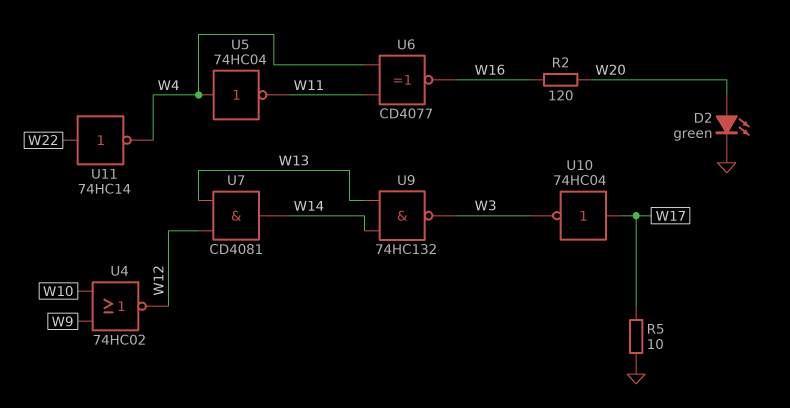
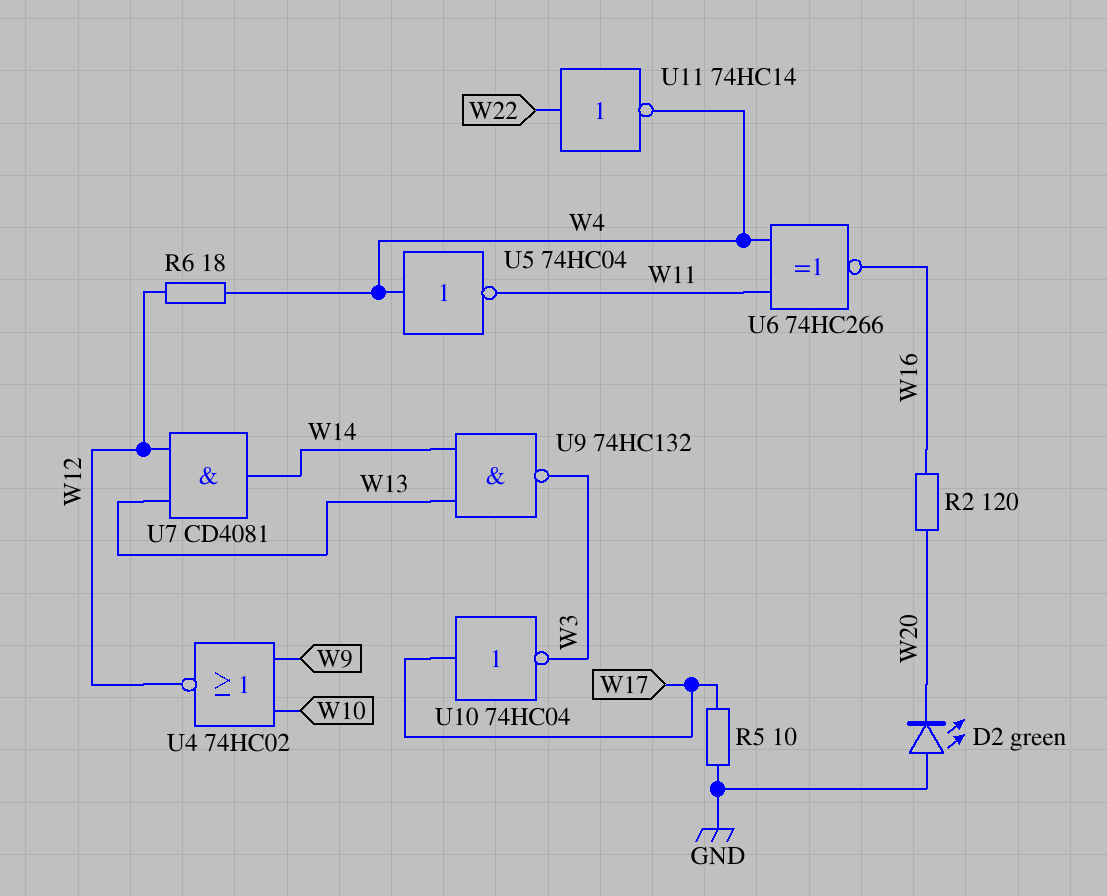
D2: LED green (A W20, K GND) -> LED green (A GND, K W20)
R6: none -> 18 (W4, W12)
U6: XNOR CD4077 (in W4, in W11, out W16) -> XNOR 74HC266 (in W4, in W11, out W16)

